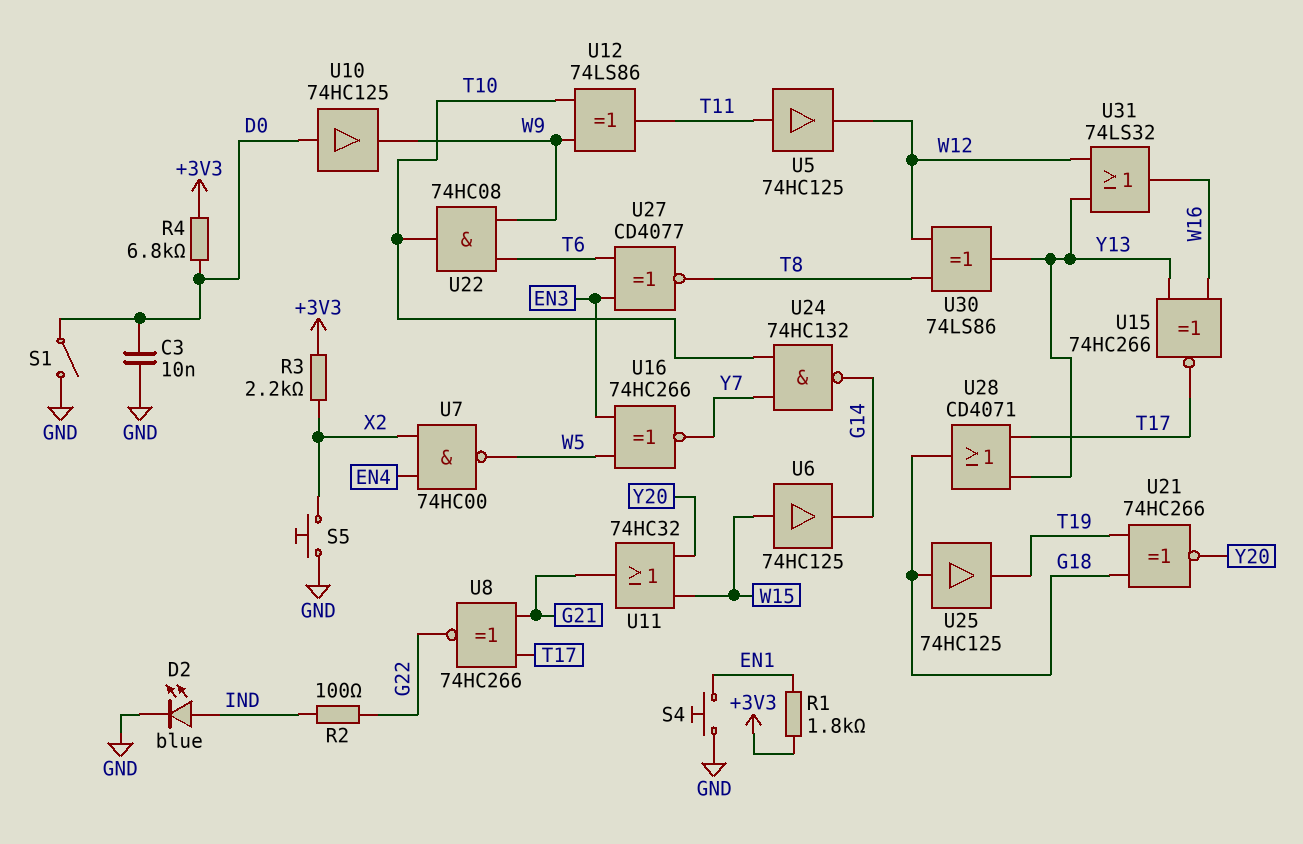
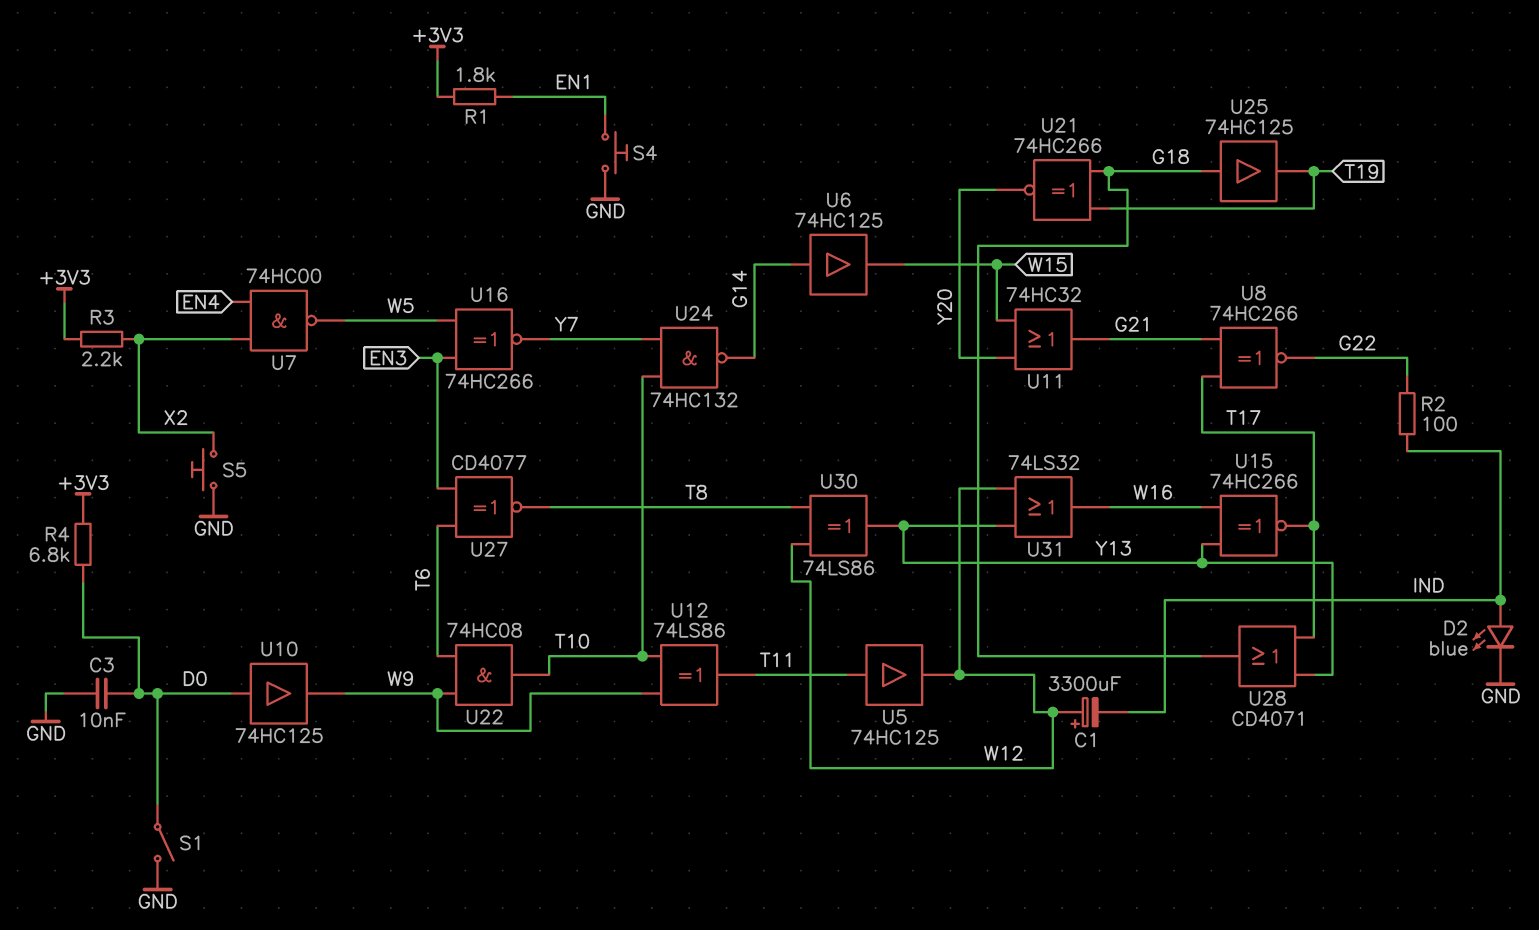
C1: none -> 3300uF (plus W12, minus IND)
U6: buffer 74HC125 (in W15, out G14) -> buffer 74HC125 (in G14, out W15)

